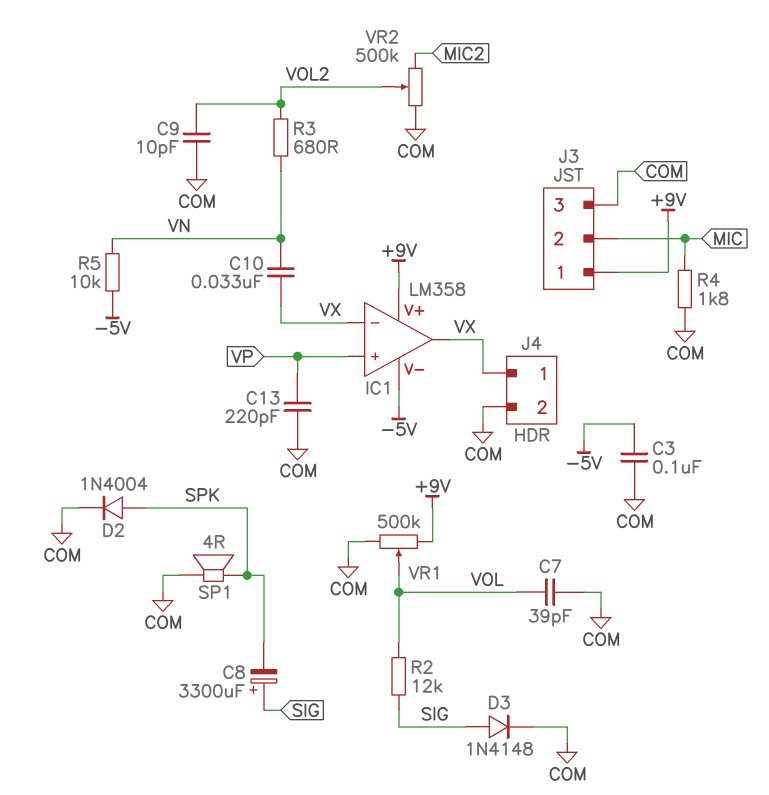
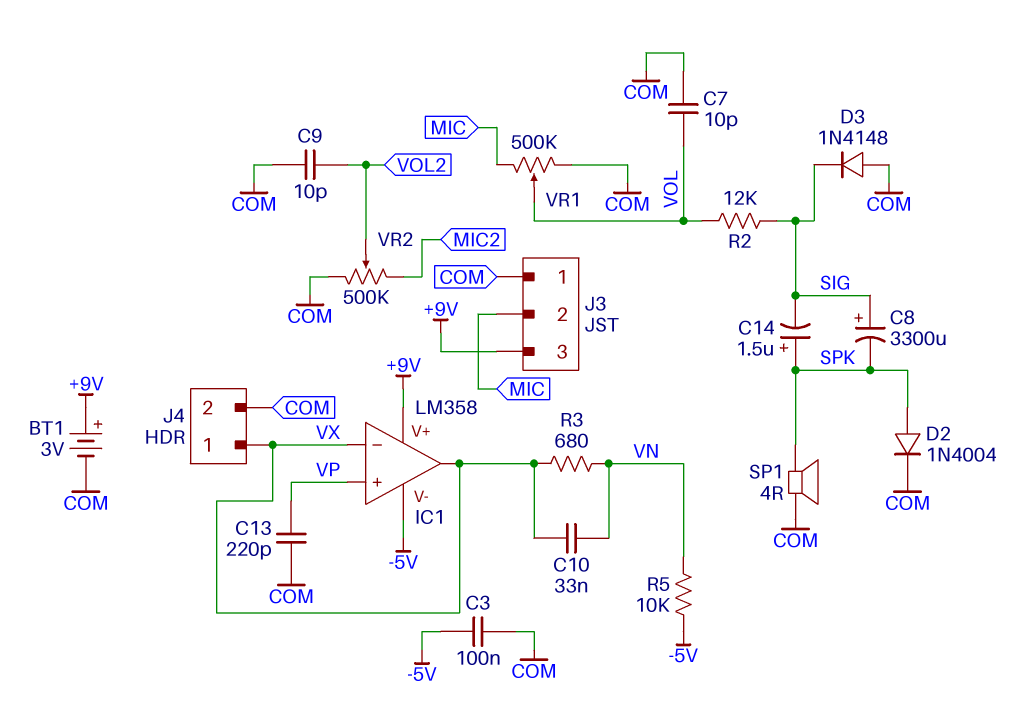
BT1: none -> 3V (plus +9V, minus COM)
C7: 39pF (COM, VOL) -> 10pF (COM, VOL)
C14: none -> 1.5uF (plus SPK, minus SIG)
D3: diode 1N4148 (A SIG, K COM) -> diode 1N4148 (A COM, K SIG)
J3 pin 1: +9V -> COM
J3 pin 3: COM -> +9V
R3: 680 (VN, VOL2) -> 680 (VN, VX)
R4: 1.8k (COM, MIC) -> none
VR1: 500k (+9V, COM, wiper VOL) -> 500k (COM, MIC, wiper VOL)

